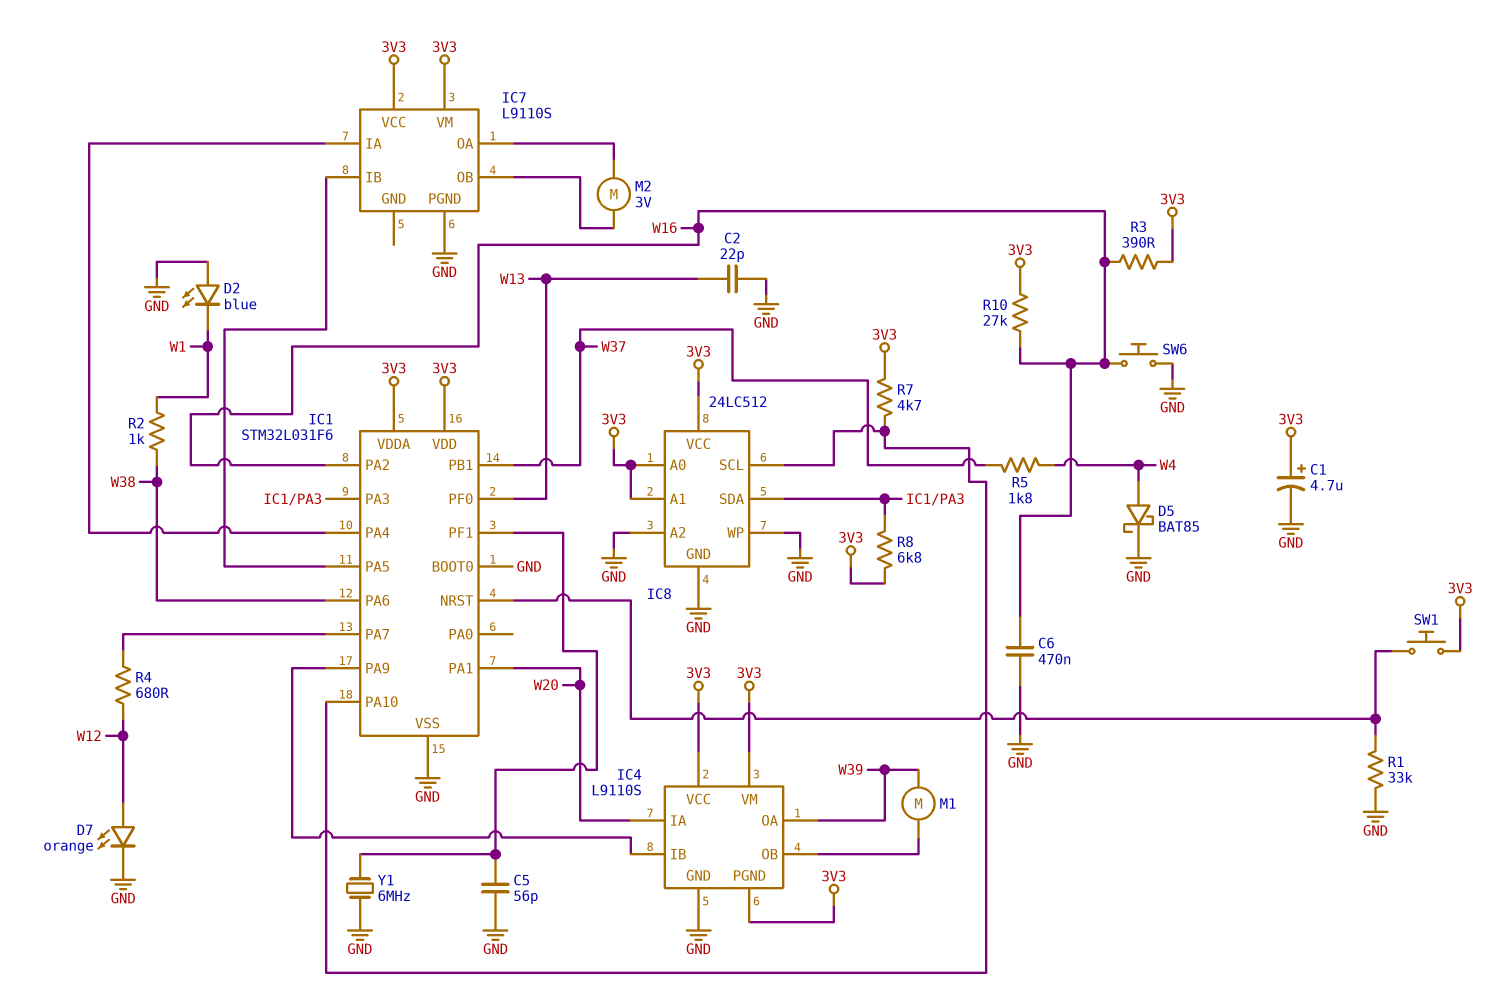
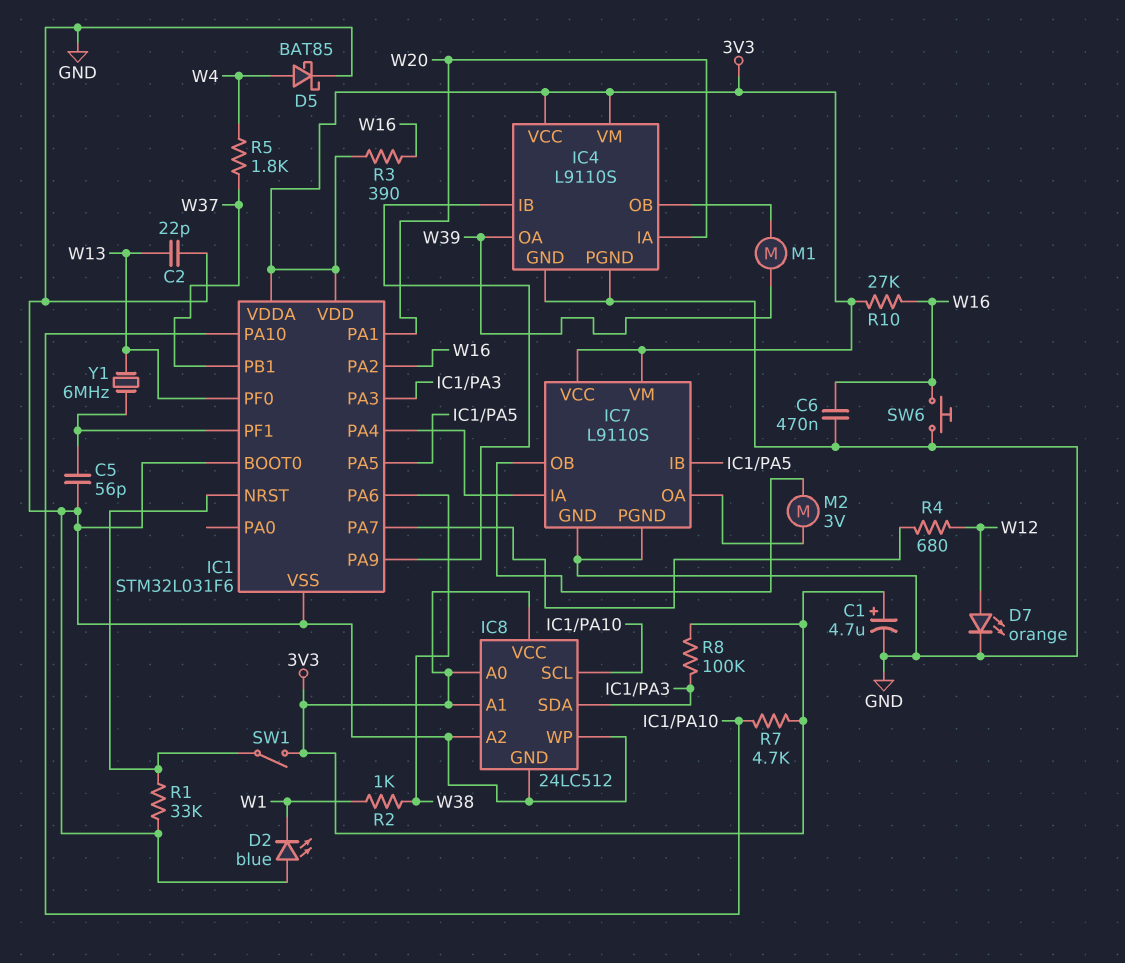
IC4 pin PGND: 3V3 -> GND
IC7 pin GND: none -> GND
R8: 6.8k (3V3, IC1/PA3) -> 100k (3V3, IC1/PA3)
SW1: button (3V3, IC1/NRST) -> switch (3V3, IC1/NRST)
Y1: 6MHz (GND, IC1/PF1) -> 6MHz (IC1/PF1, W13)

